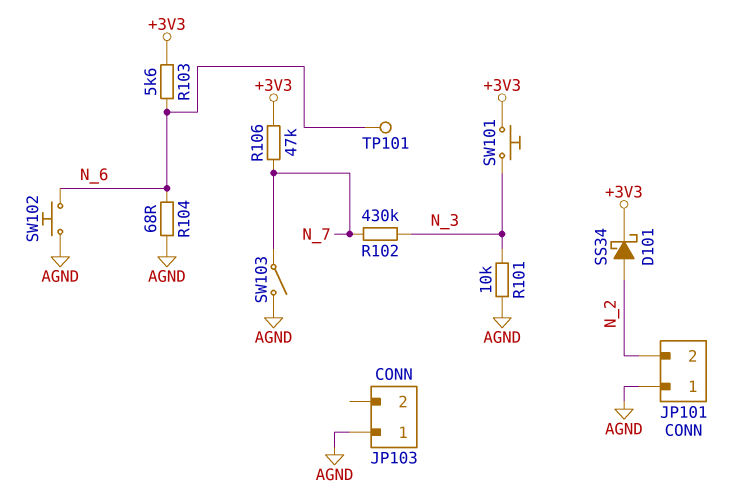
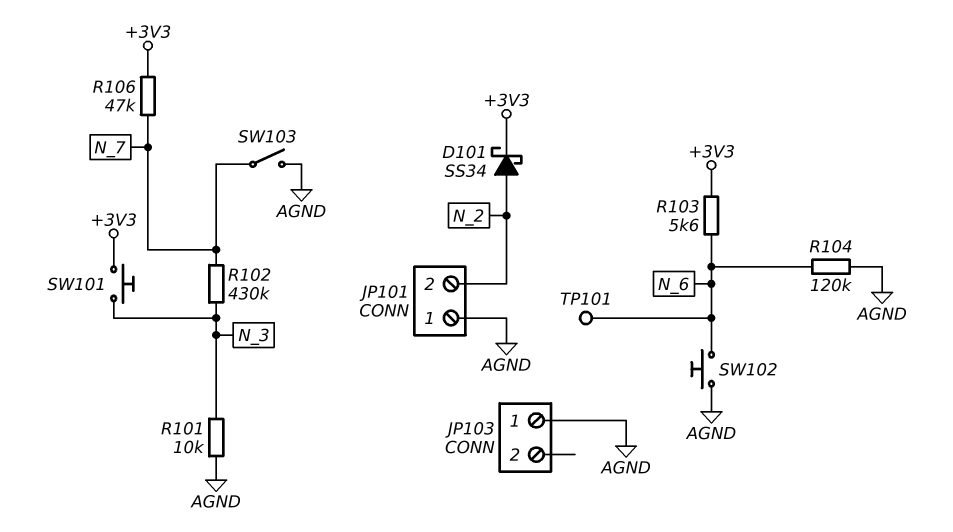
R104: 68 (AGND, N_6) -> 120k (AGND, N_6)

